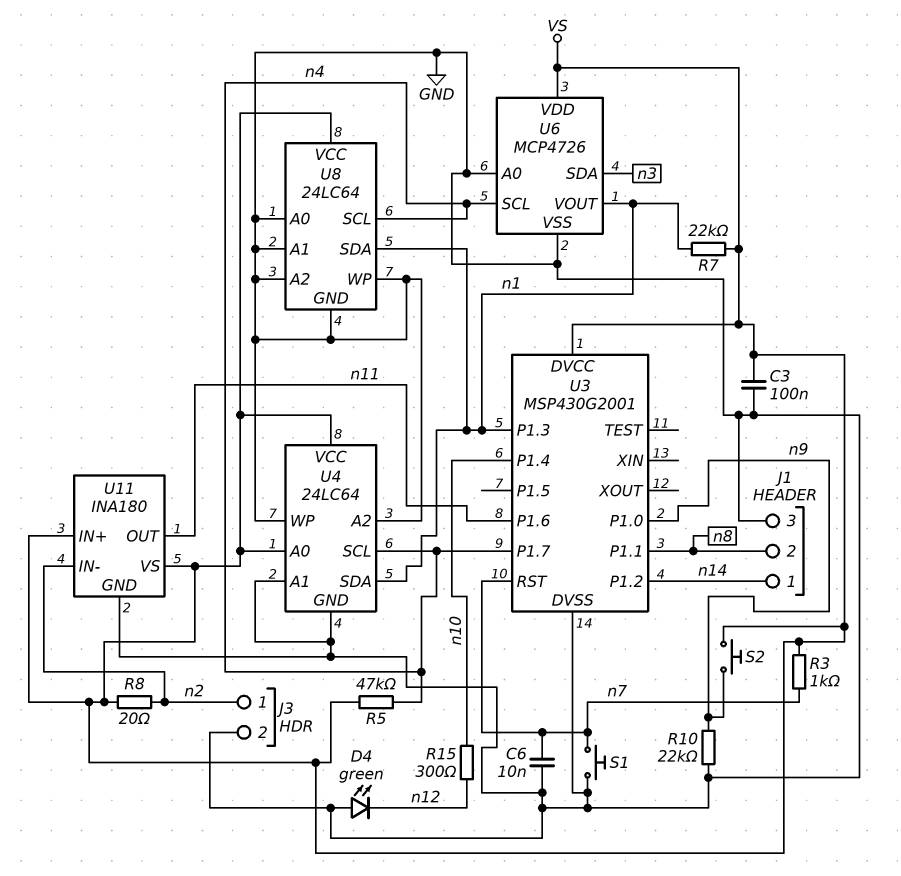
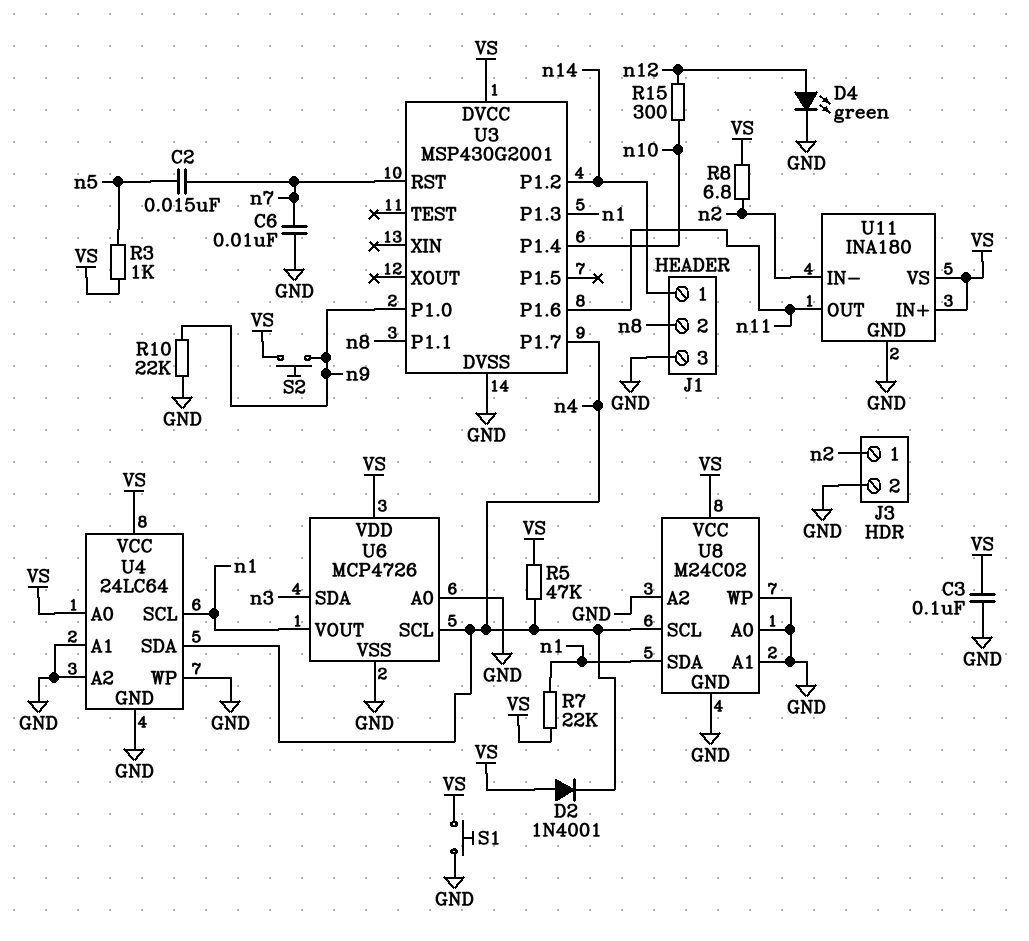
C2: none -> 15nF (n5, n7)
D2: none -> diode 1N4001 (A VS, K n4)
D4: LED green (A GND, K n12) -> LED green (A n12, K GND)
R3: 1k (VS, n7) -> 1k (VS, n5)
R8: 20 (VS, n2) -> 6.8 (VS, n2)
S1: button (GND, n7) -> button (GND, VS)
U4 pin SCL: n4 -> n1
U4 pin SDA: n1 -> n4
U8: 24LC64 -> M24C02

